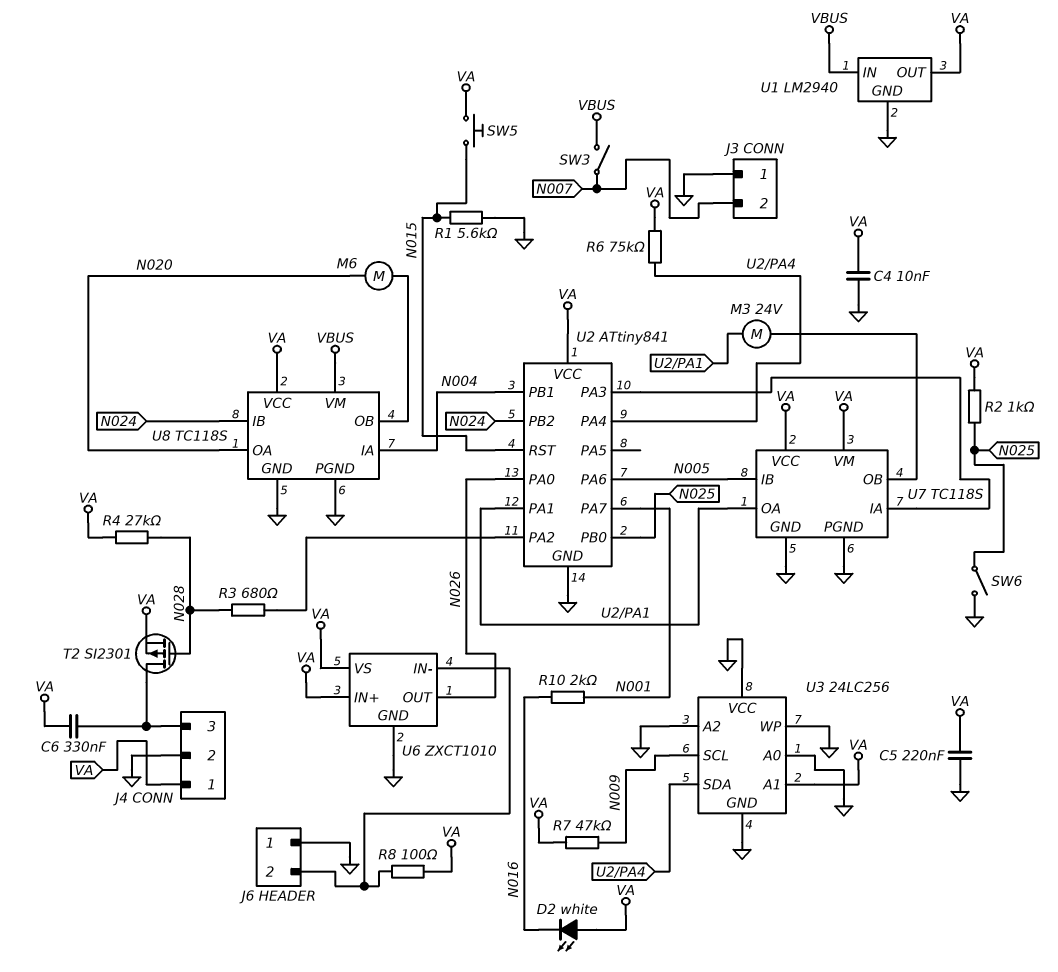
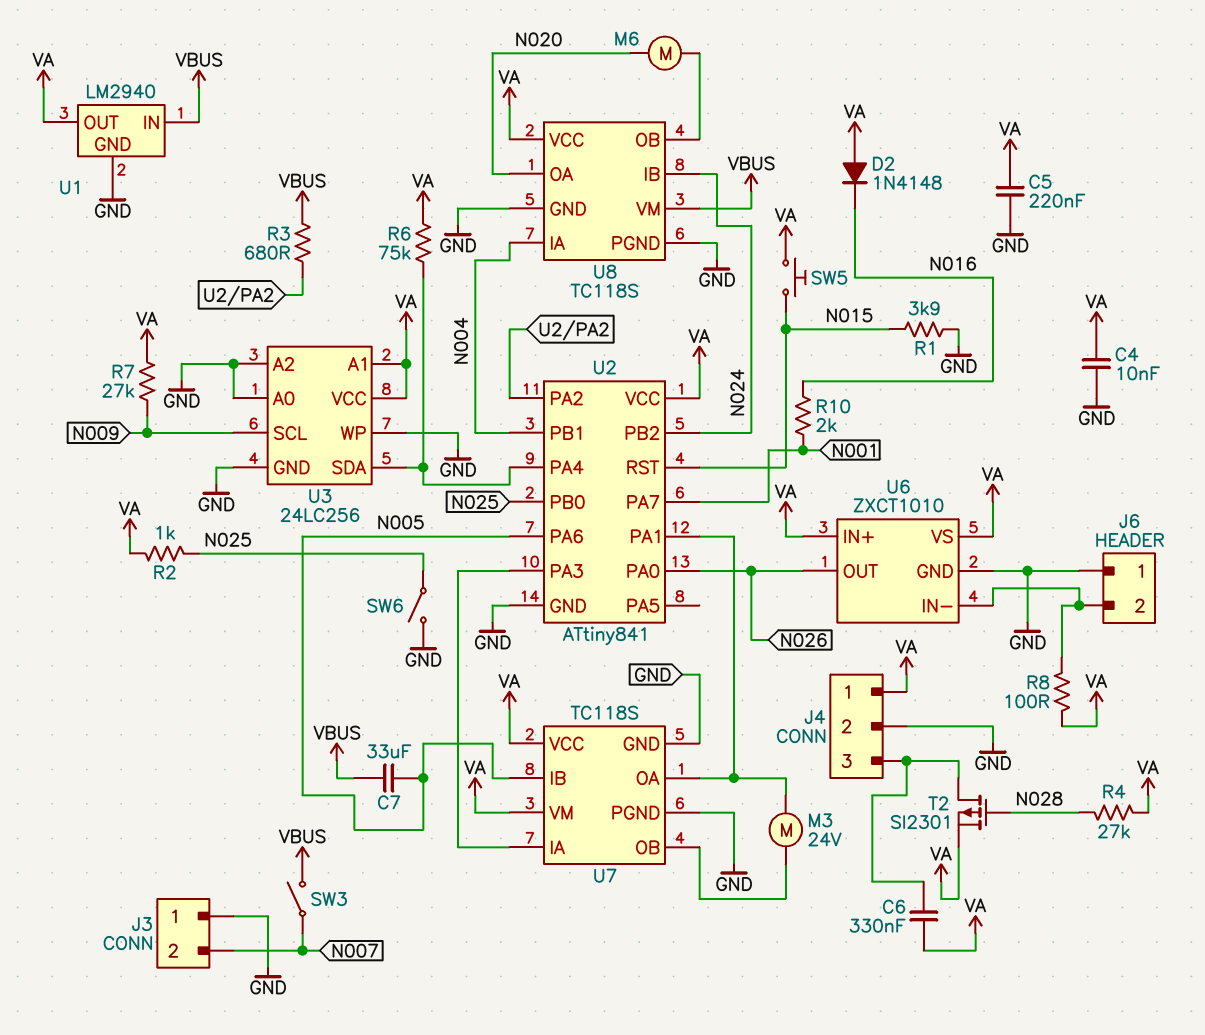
C7: none -> 33uF (N005, VBUS)
D2: LED white (A VA, K N016) -> diode 1N4148 (A VA, K N016)
R1: 5.6k (GND, N015) -> 3.9k (GND, N015)
R3: 680 (N028, U2/PA2) -> 680 (U2/PA2, VBUS)
R7: 47k (N009, VA) -> 27k (N009, VA)
U3 pin VCC: GND -> VA

